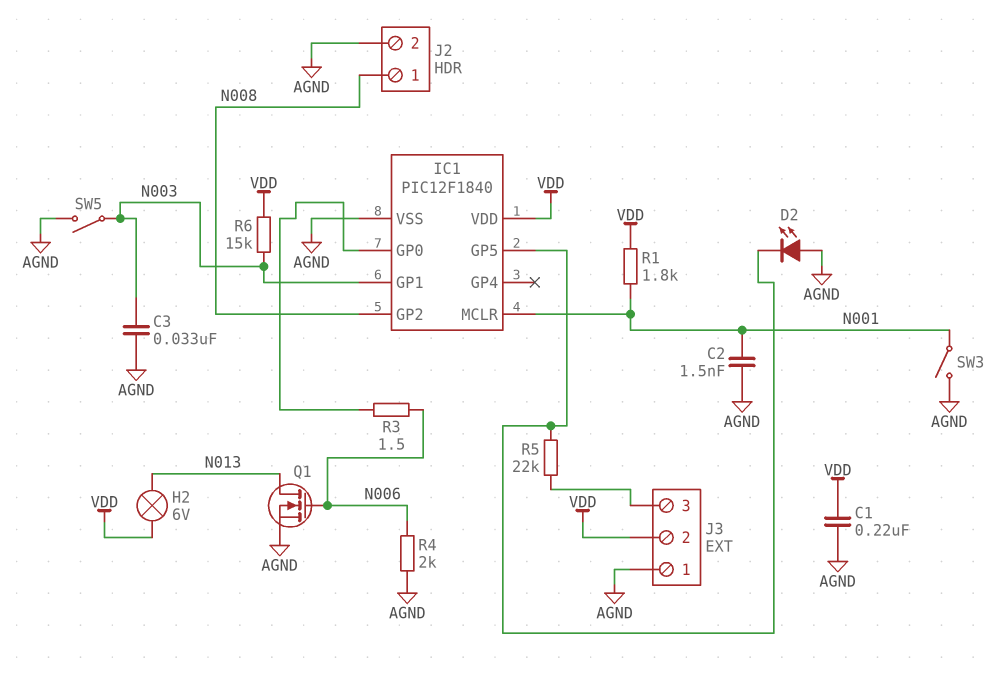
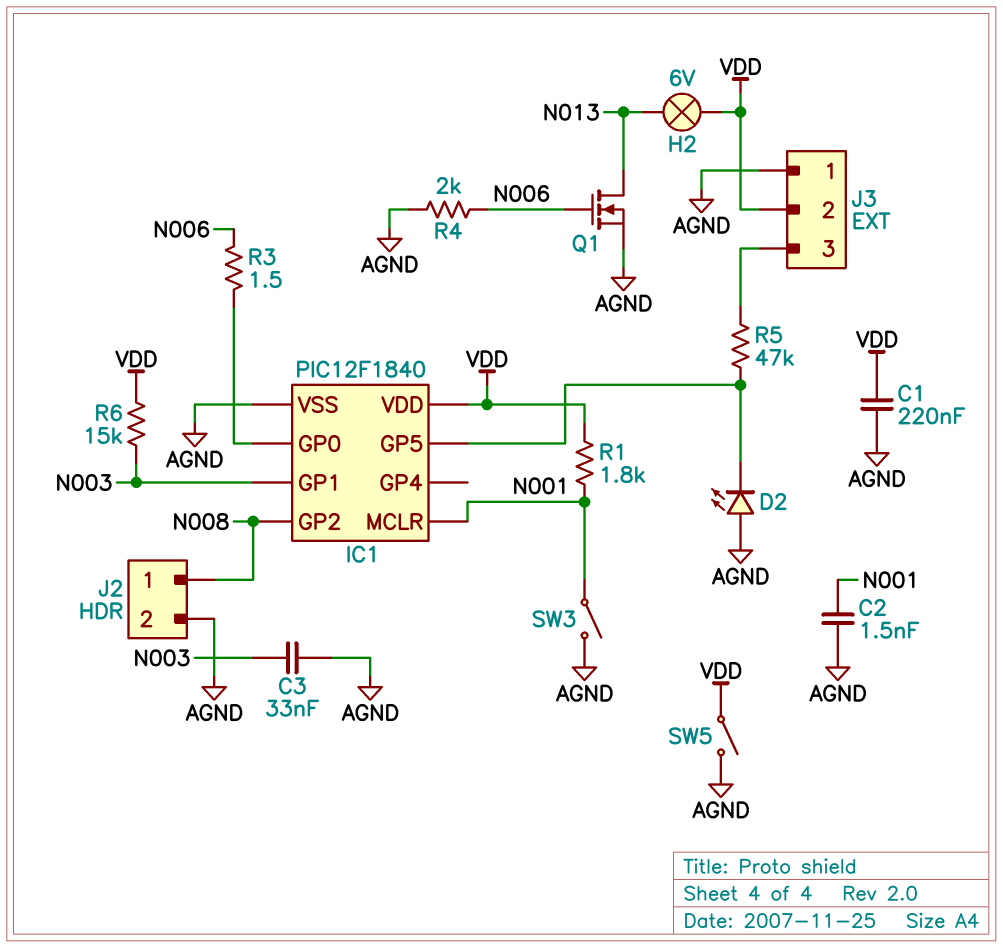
R5: 22k (IC1/GP5, J3/3) -> 47k (IC1/GP5, J3/3)
SW5: switch (AGND, N003) -> switch (AGND, VDD)

